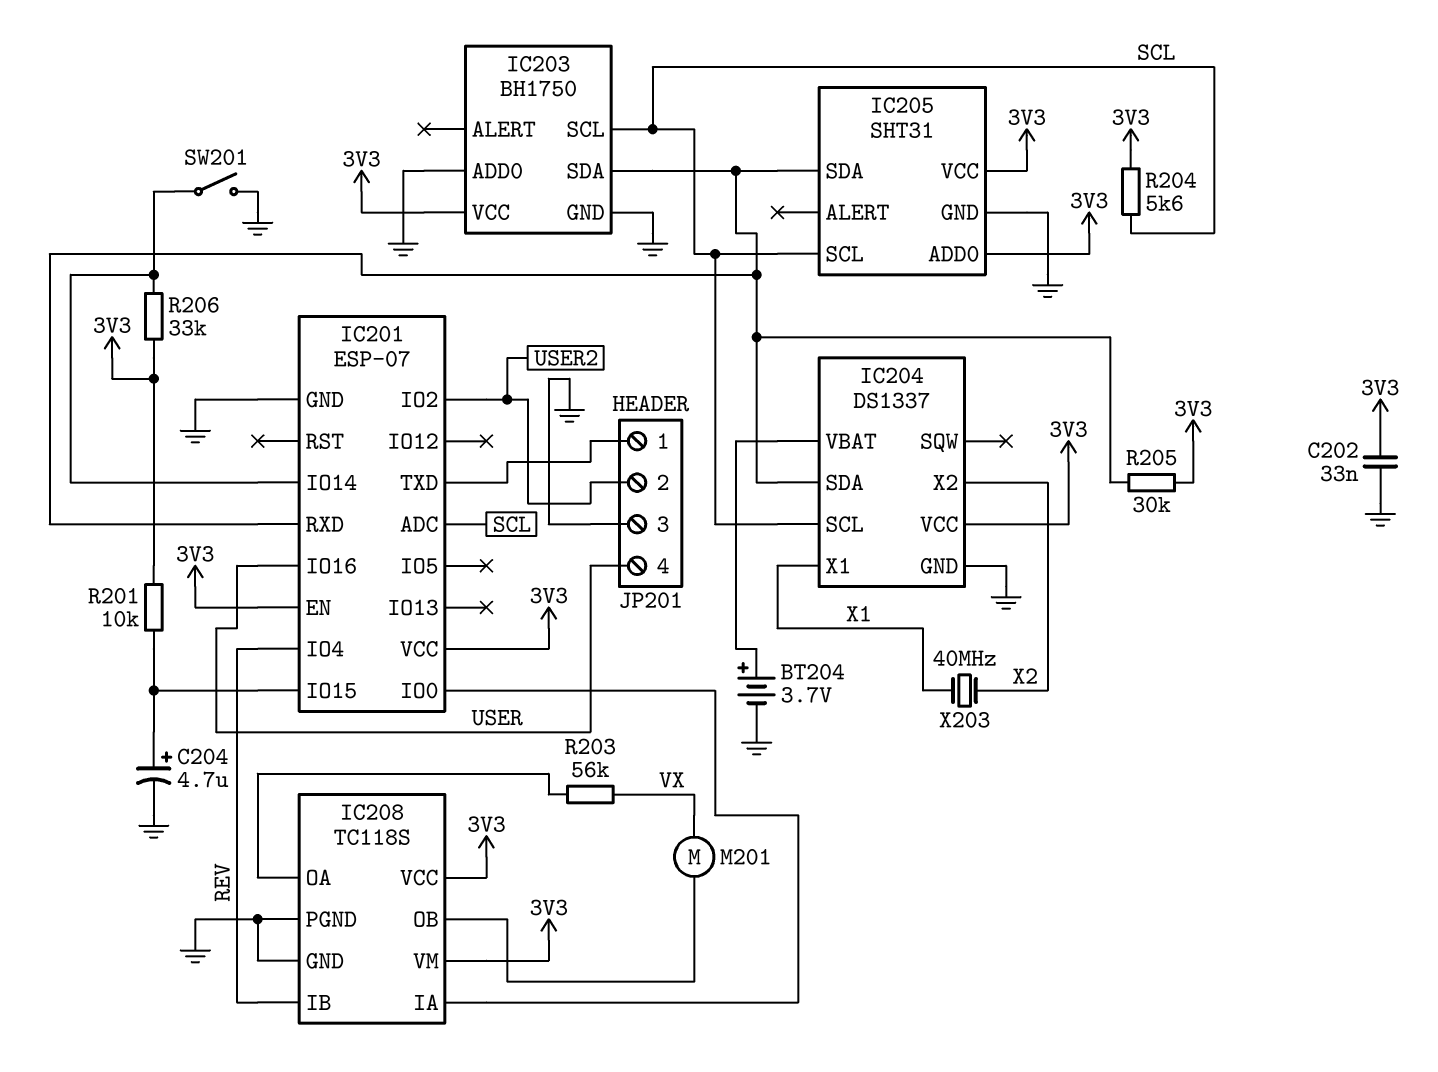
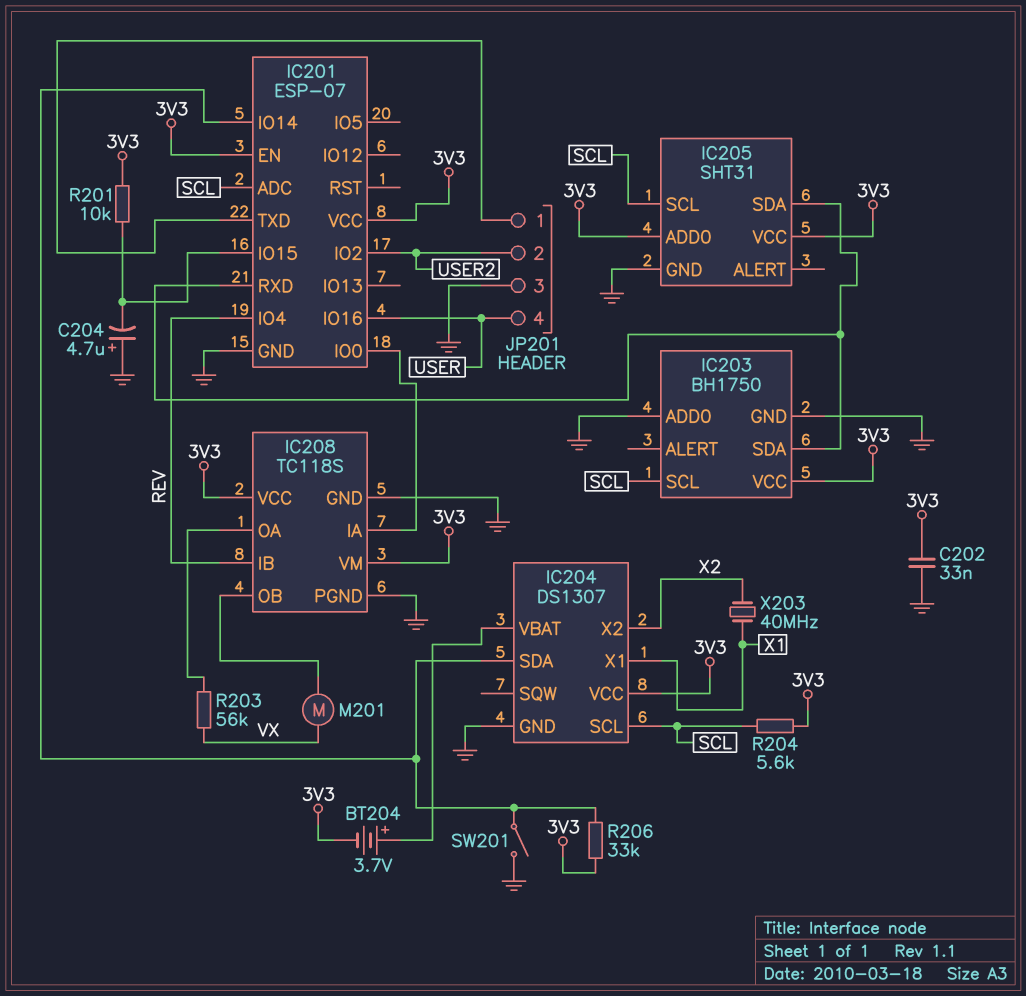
BT204: 3.7V (plus IC204/VBAT, minus GND) -> 3.7V (plus IC204/VBAT, minus 3V3)
C204: 4.7uF (plus IC201/IO15, minus GND) -> 4.7uF (plus GND, minus IC201/IO15)
IC204: DS1337 -> DS1307
IC204 pin SDA: IC201/RXD -> IC201/IO14
R205: 30k (3V3, IC201/RXD) -> none

